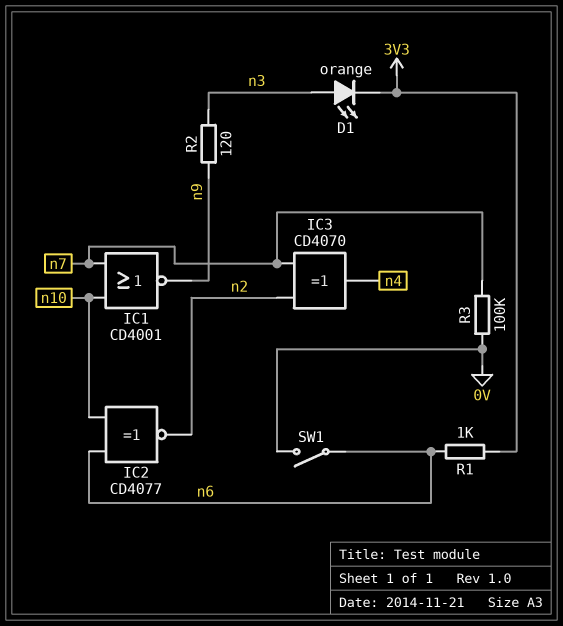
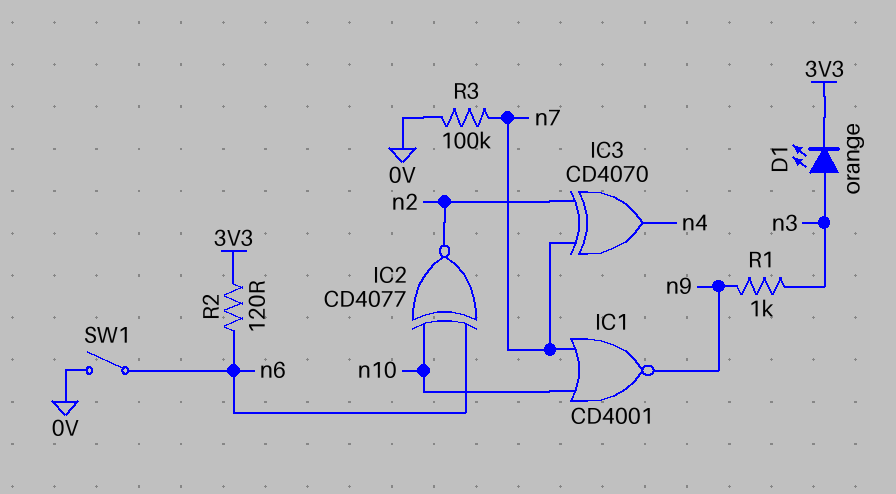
R1: 1k (3V3, n6) -> 1k (n3, n9)
R2: 120 (n3, n9) -> 120 (3V3, n6)

